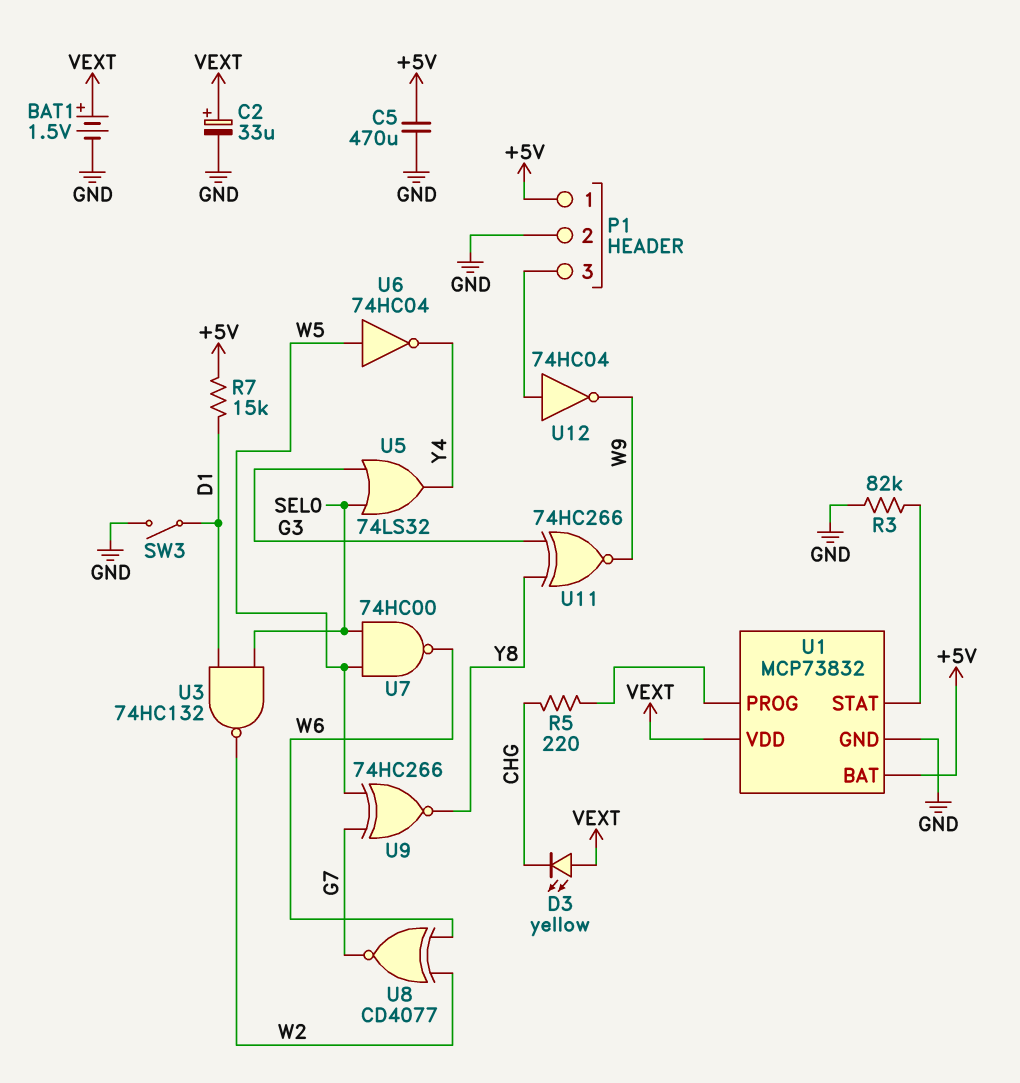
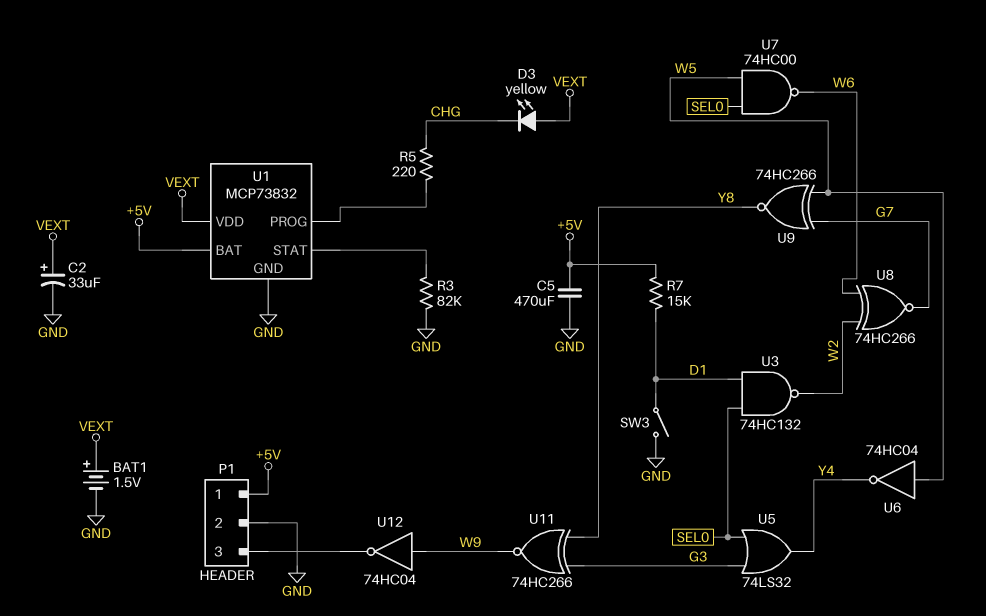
U8: XNOR CD4077 (in W2, in W6, out G7) -> XNOR 74HC266 (in W2, in W6, out G7)
U12: NOT 74HC04 (in P1/3, out W9) -> NOT 74HC04 (in W9, out P1/3)

